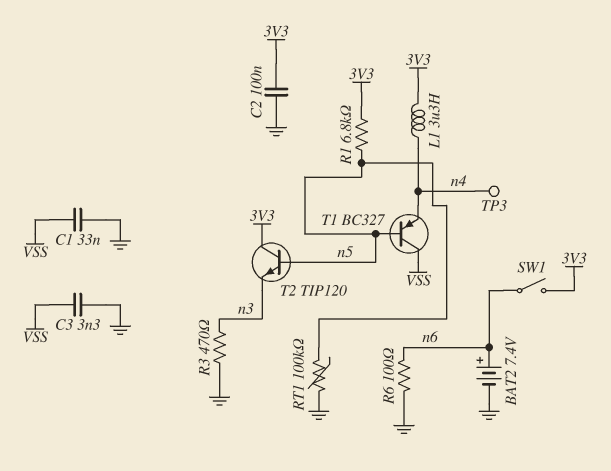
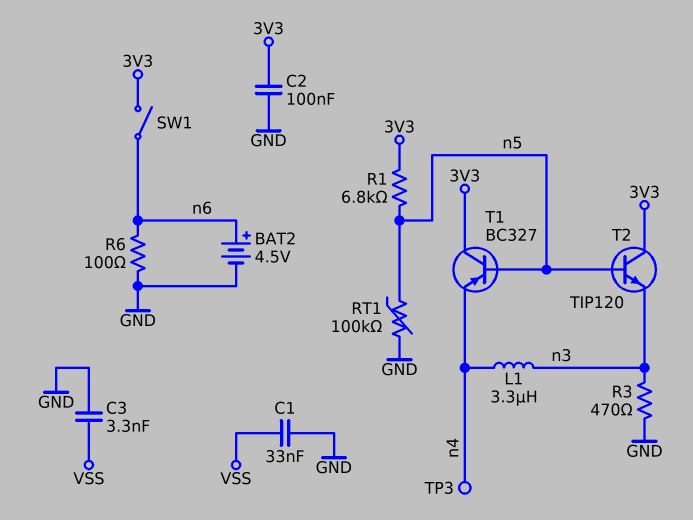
BAT2: 7.4V (plus n6, minus GND) -> 4.5V (plus n6, minus GND)
L1: 3.3uH (3V3, n4) -> 3.3uH (n3, n4)
T1: PNP BC327 (B n5, C VSS, E n4) -> PNP BC327 (B n5, C 3V3, E n4)

